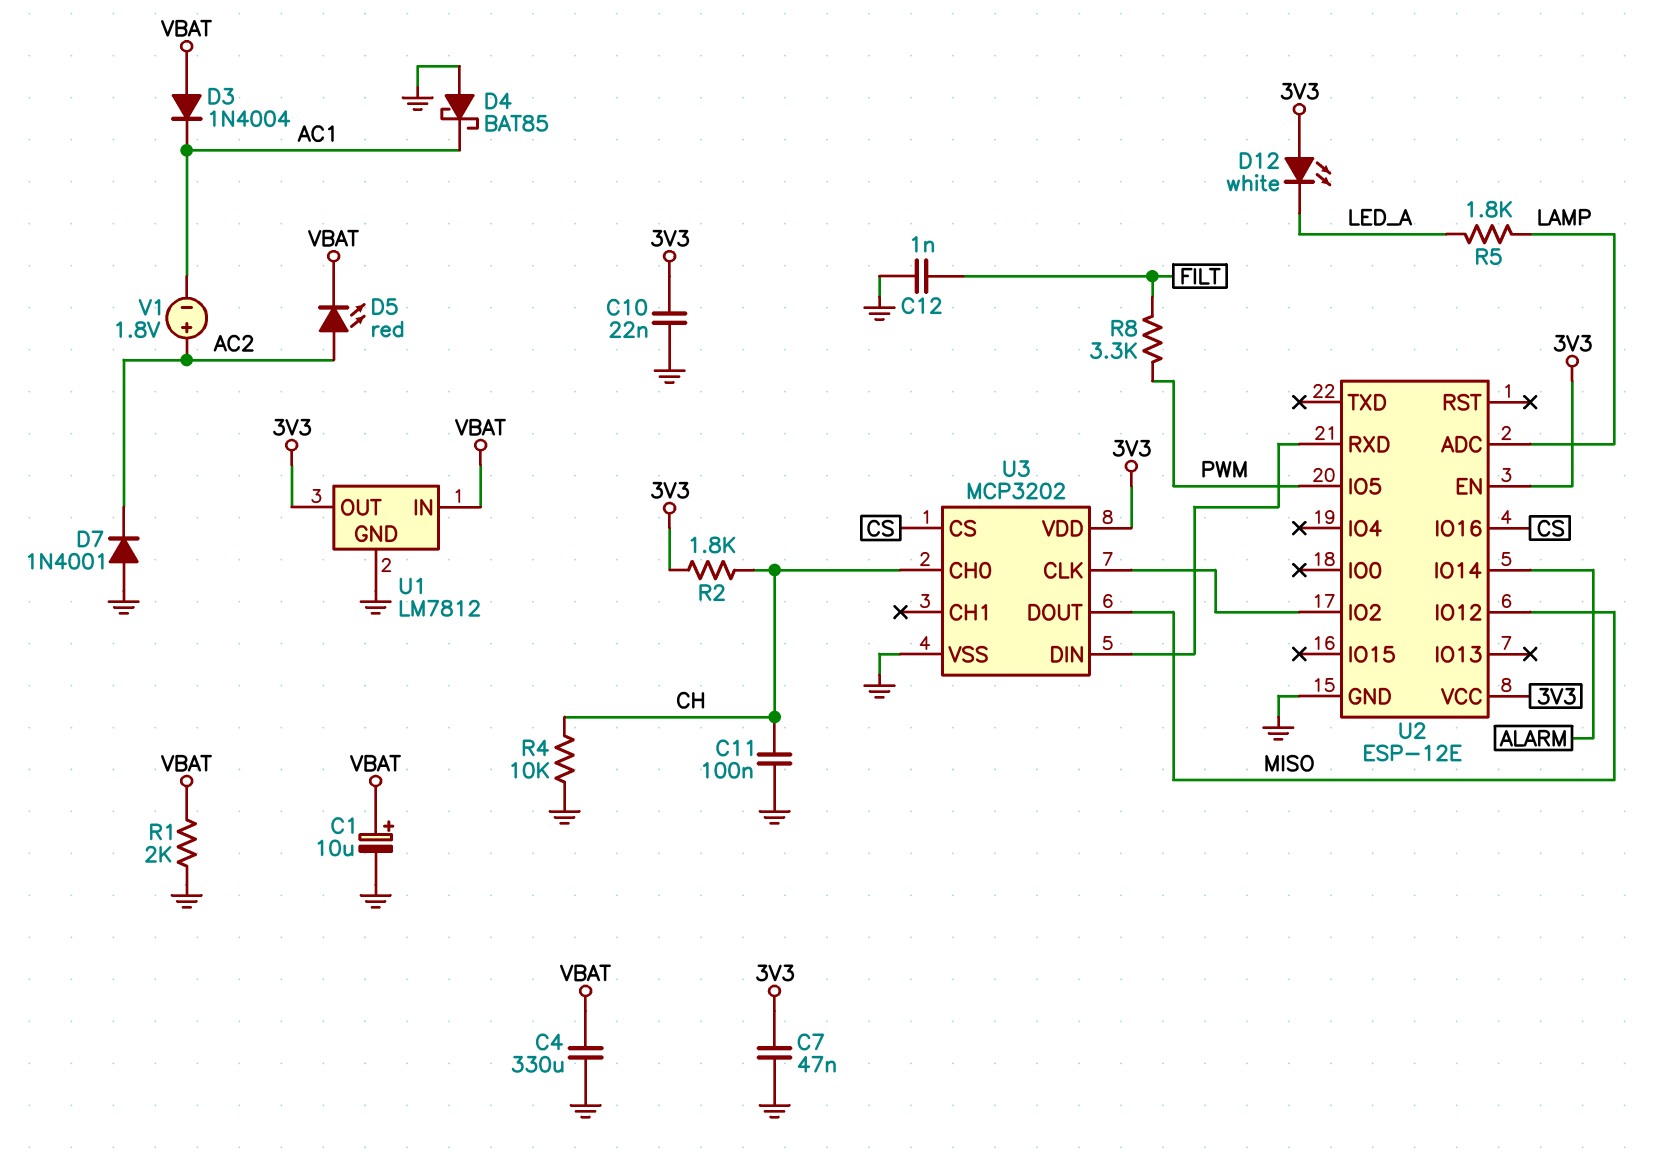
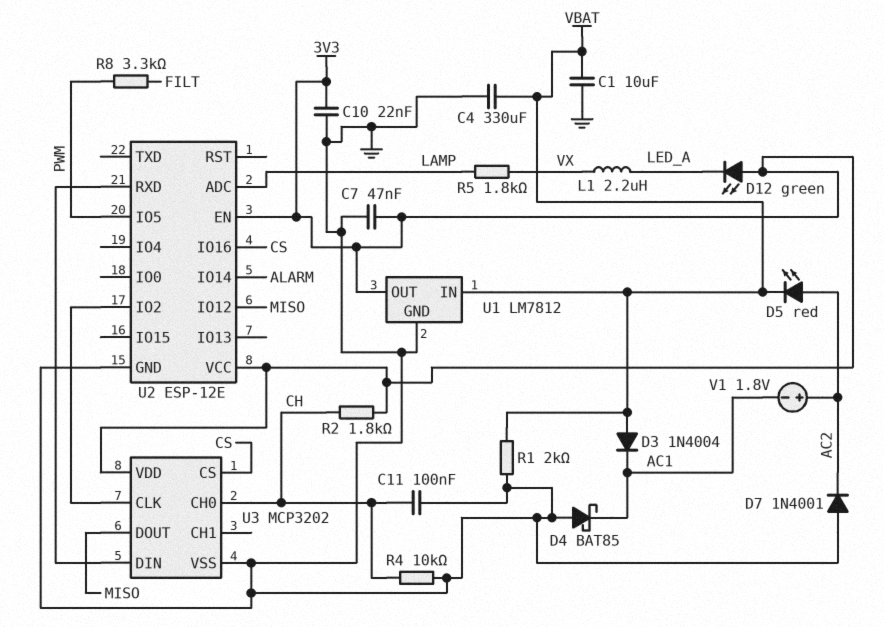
C1: 10uF (plus VBAT, minus GND) -> 10uF (GND, VBAT)
C12: 1nF (FILT, GND) -> none
D12: LED white (A 3V3, K LED_A) -> LED green (A 3V3, K LED_A)
L1: none -> 2.2uH (LED_A, VX)
R5: 1.8k (LAMP, LED_A) -> 1.8k (LAMP, VX)

